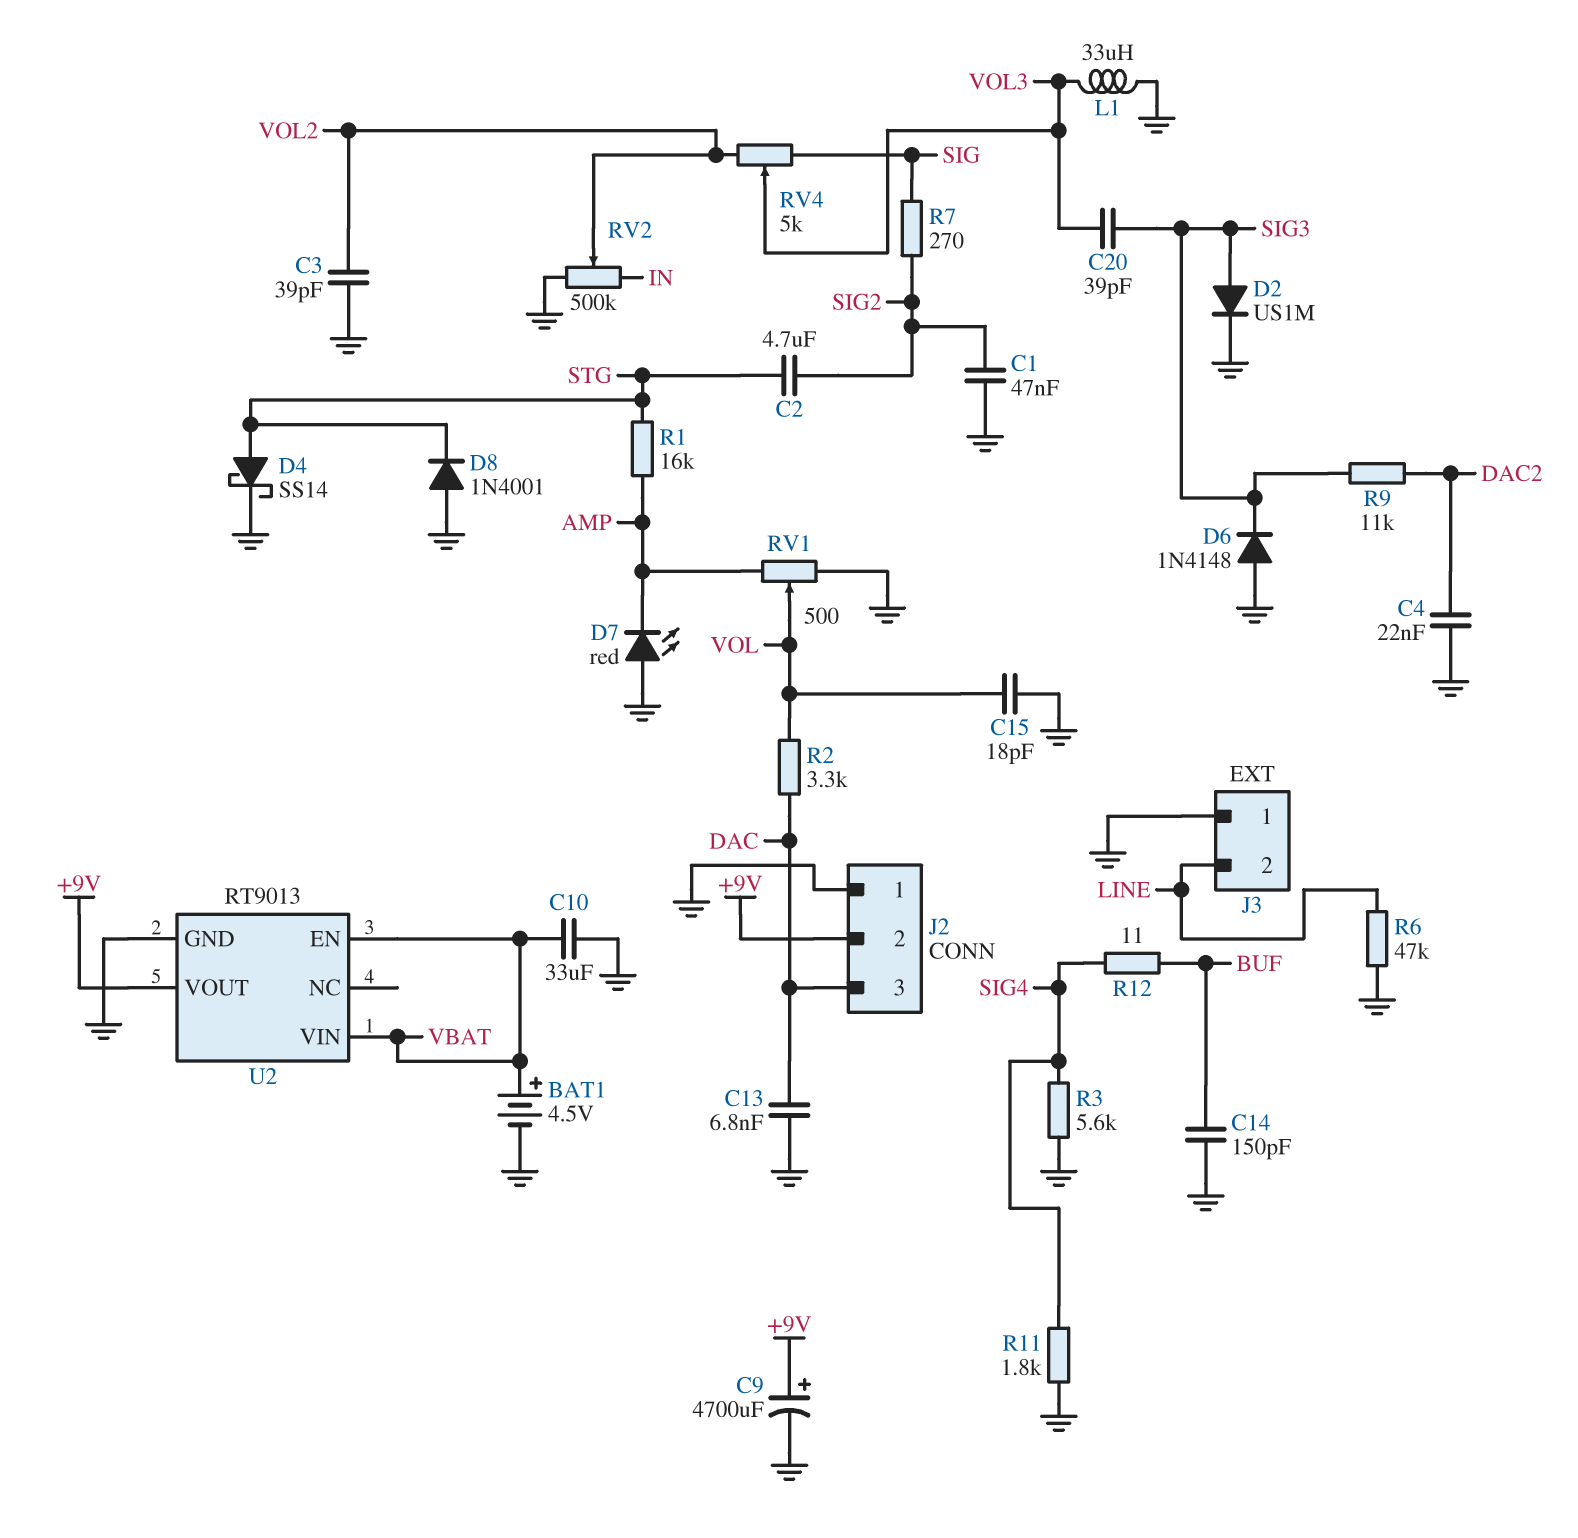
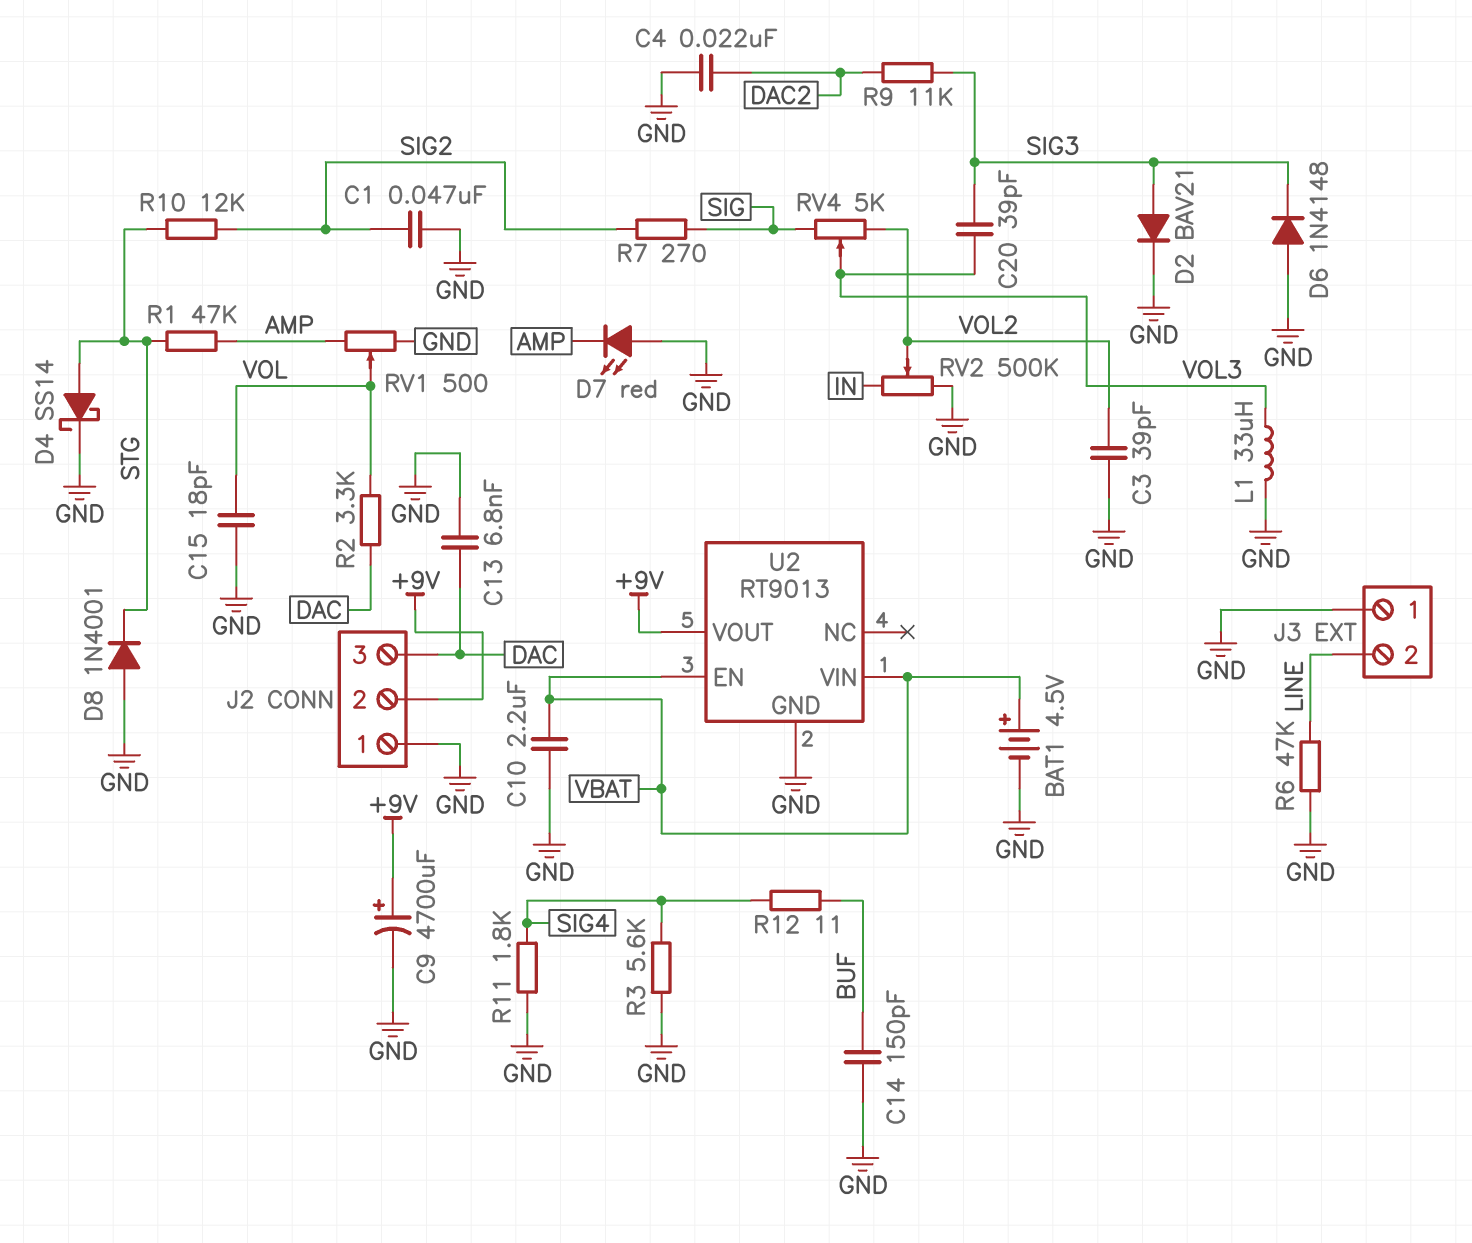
C2: 4.7uF (SIG2, STG) -> none
C10: 33uF (GND, VBAT) -> 2.2uF (GND, VBAT)
D2: diode US1M (A SIG3, K GND) -> diode BAV21 (A SIG3, K GND)
R1: 16k (AMP, STG) -> 47k (AMP, STG)
R10: none -> 12k (SIG2, STG)

